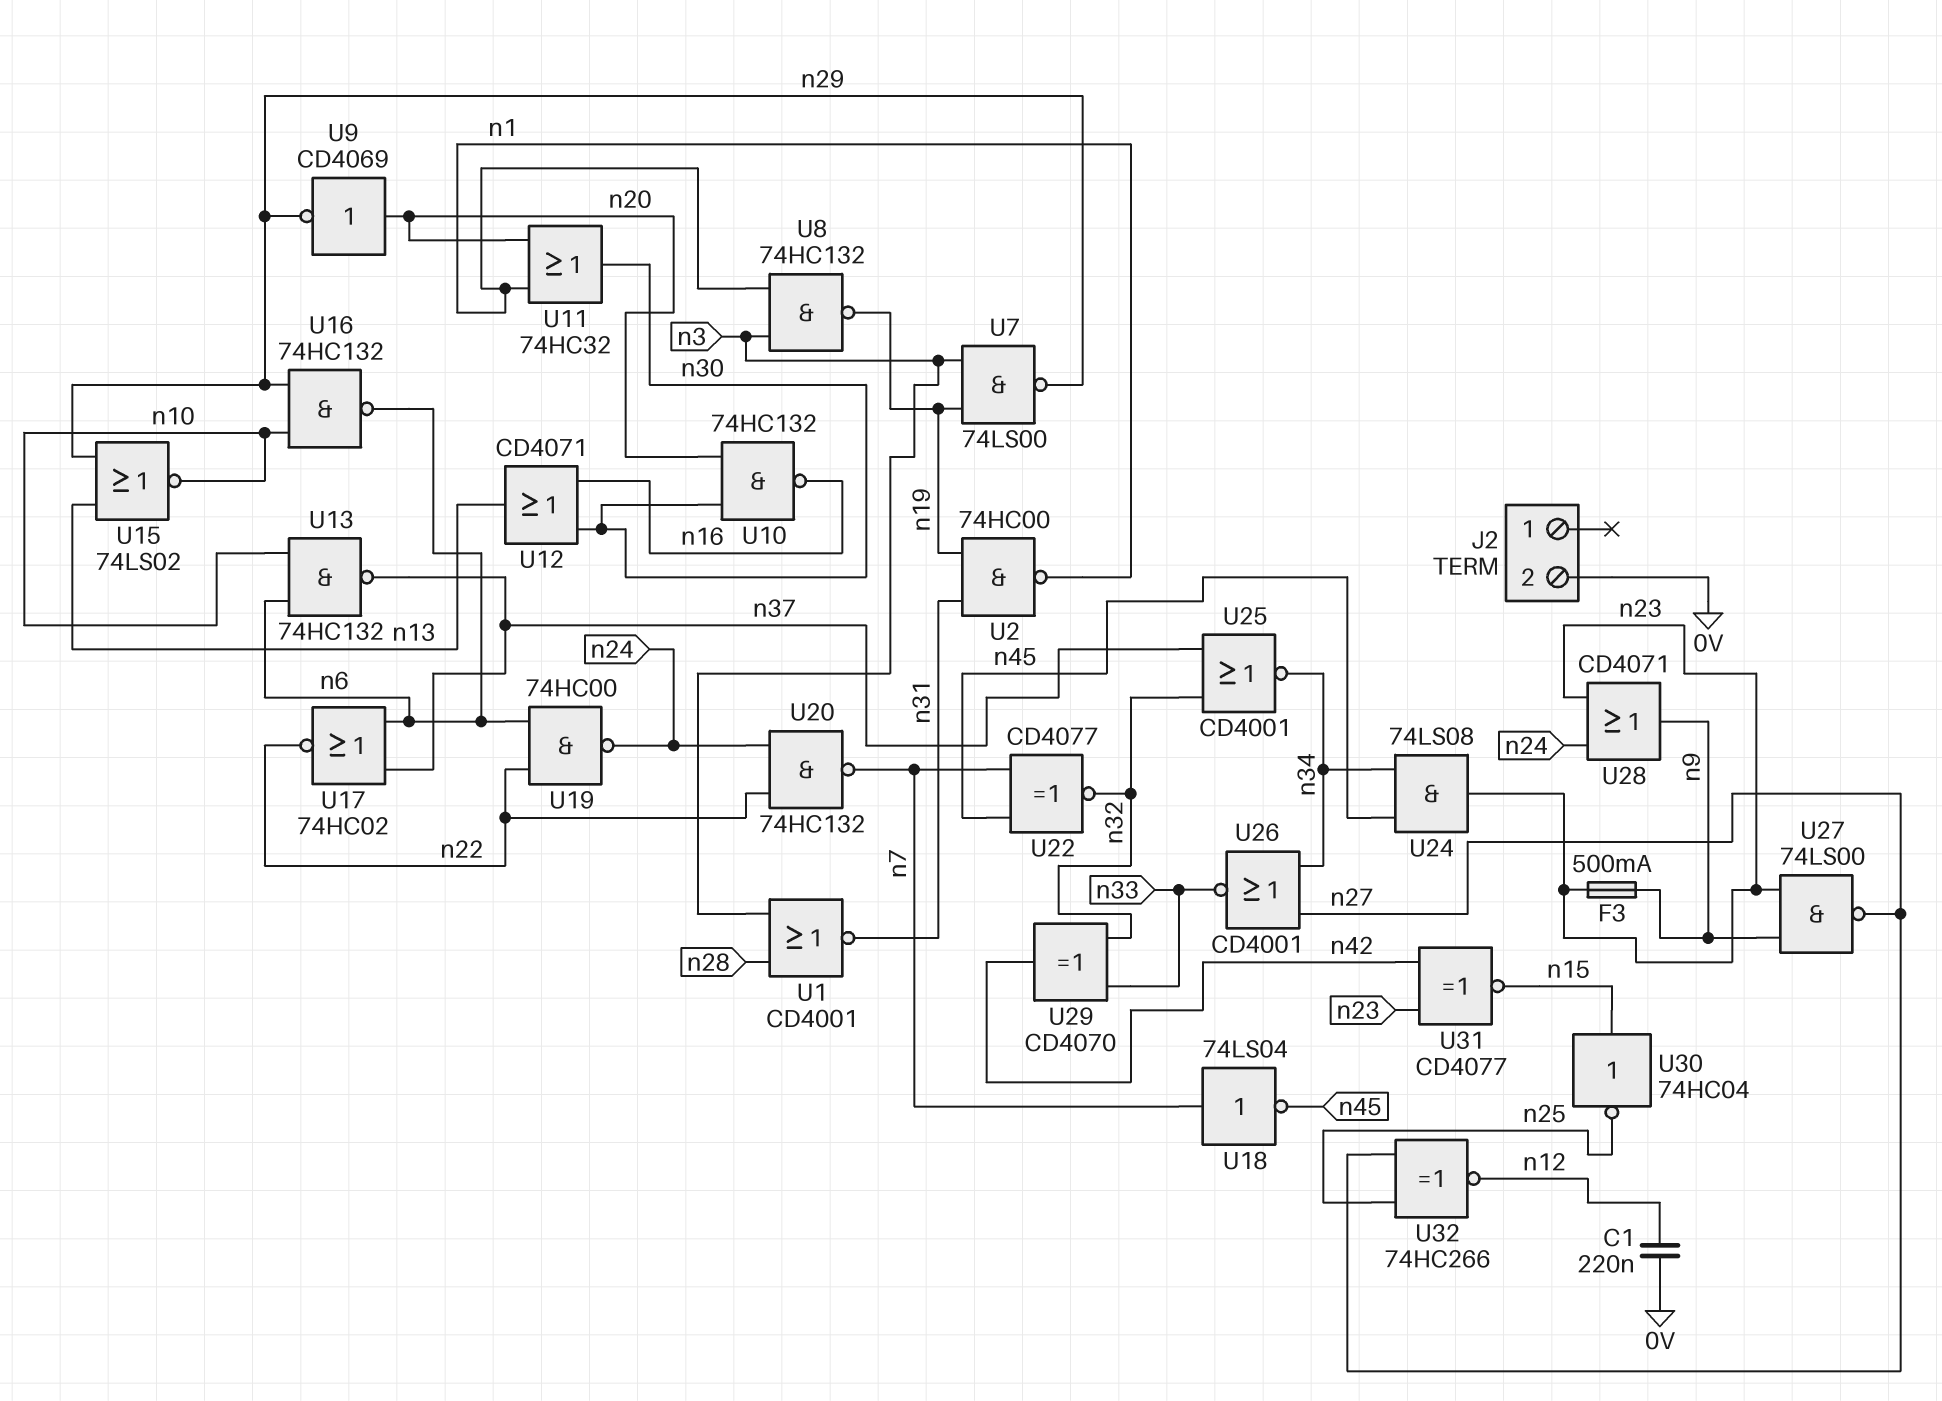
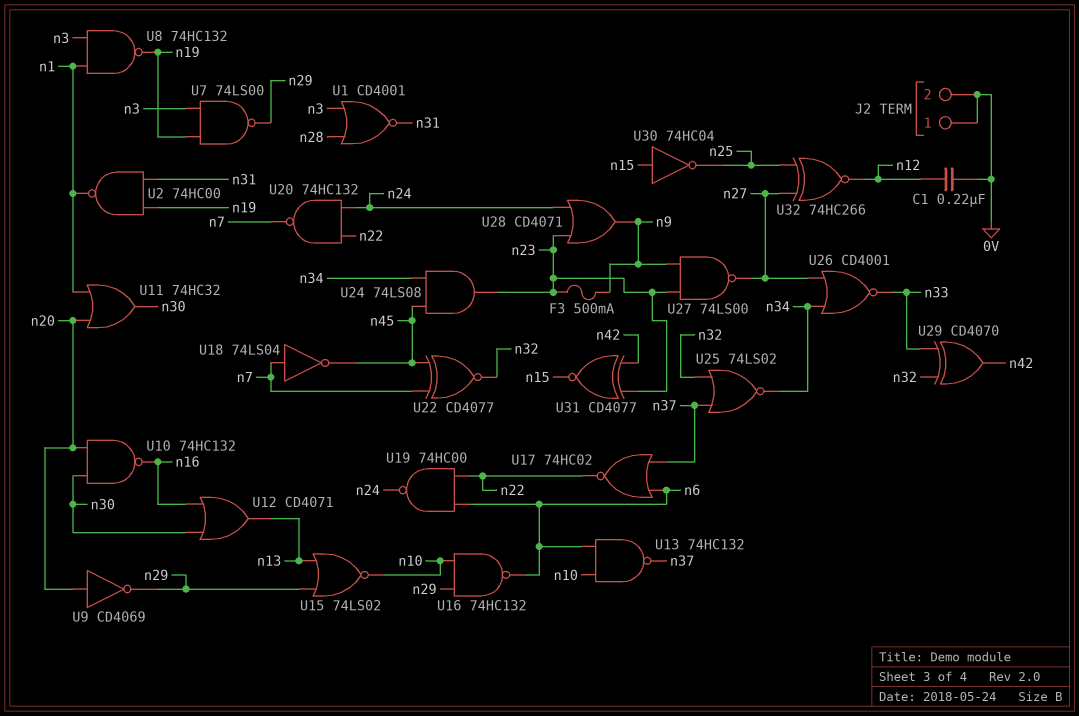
J2 pin 1: none -> 0V
U25: NOR CD4001 (in n32, in n37, out n34) -> NOR 74LS02 (in n32, in n37, out n34)

